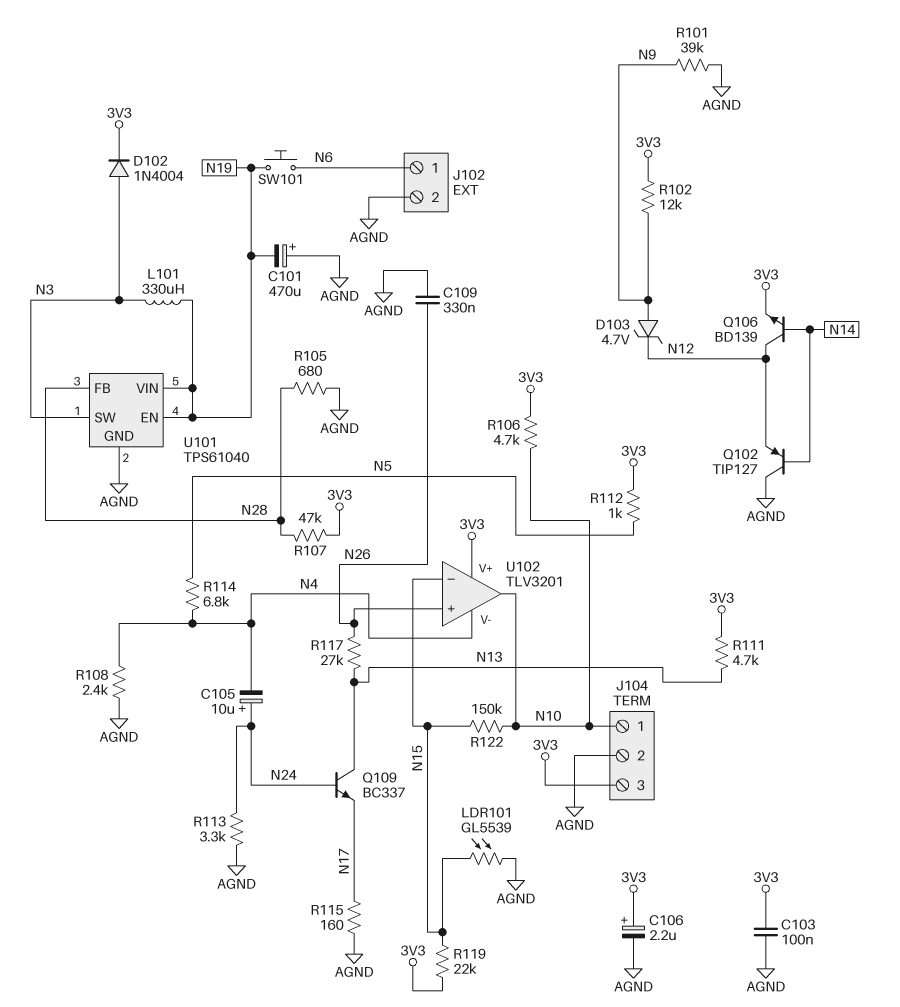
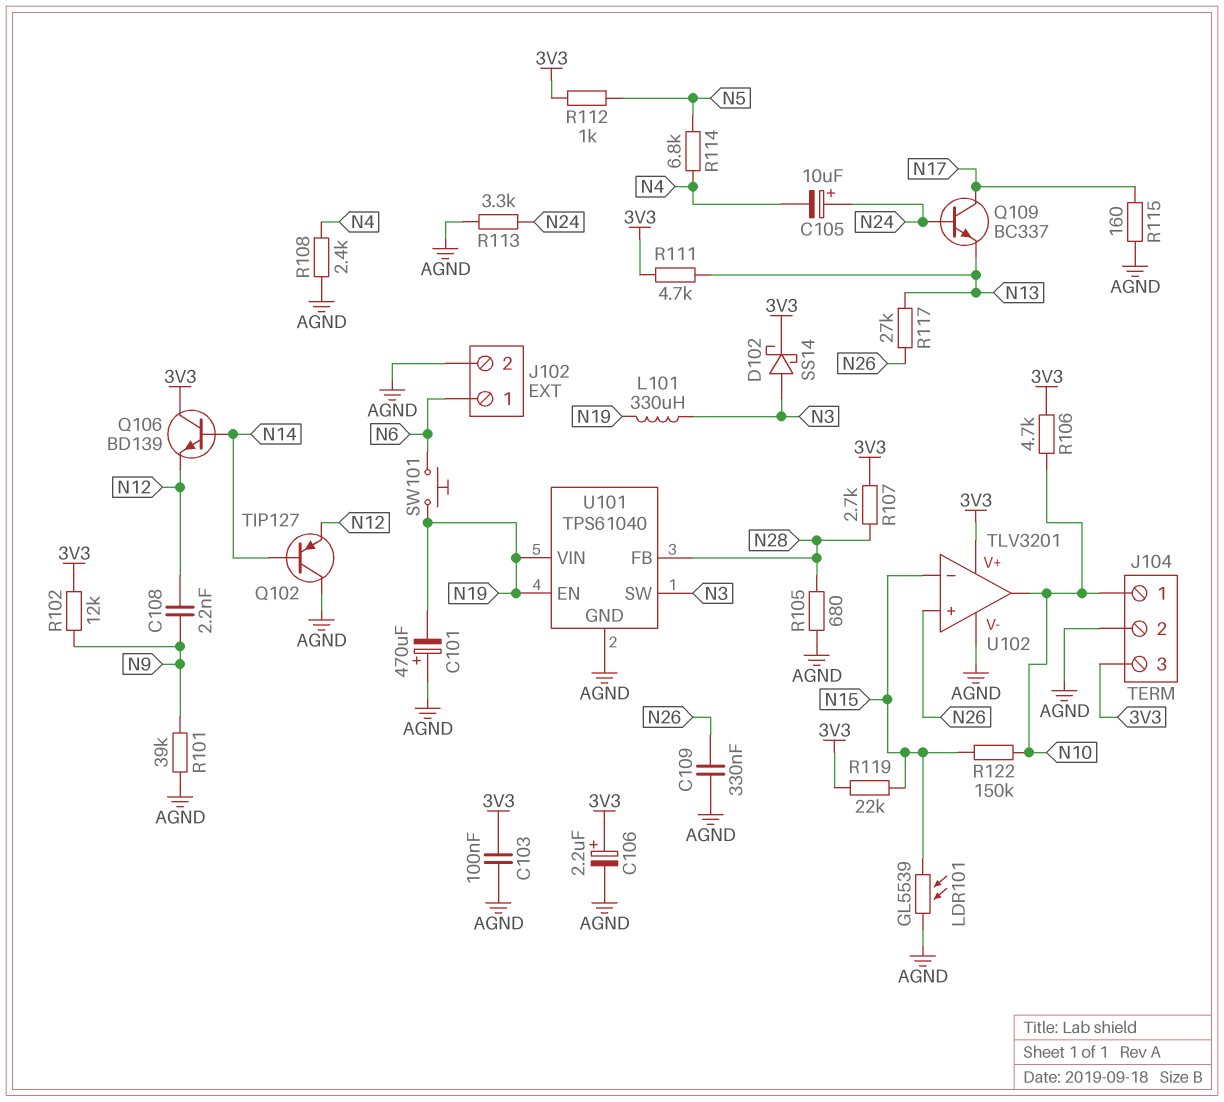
C108: none -> 2.2nF (N9, N12)
D102: diode 1N4004 (A N3, K 3V3) -> schottky SS14 (A N3, K 3V3)
D103: zener 4.7V (A N9, K N12) -> none
Q106: NPN BD139 (B N14, C N12, E 3V3) -> NPN BD139 (B N14, C 3V3, E N12)
Q109: NPN BC337 (B N24, C N13, E N17) -> NPN BC337 (B N24, C N17, E N13)
R107: 47k (3V3, N28) -> 2.7k (3V3, N28)
U102 pin V-: N4 -> AGND

